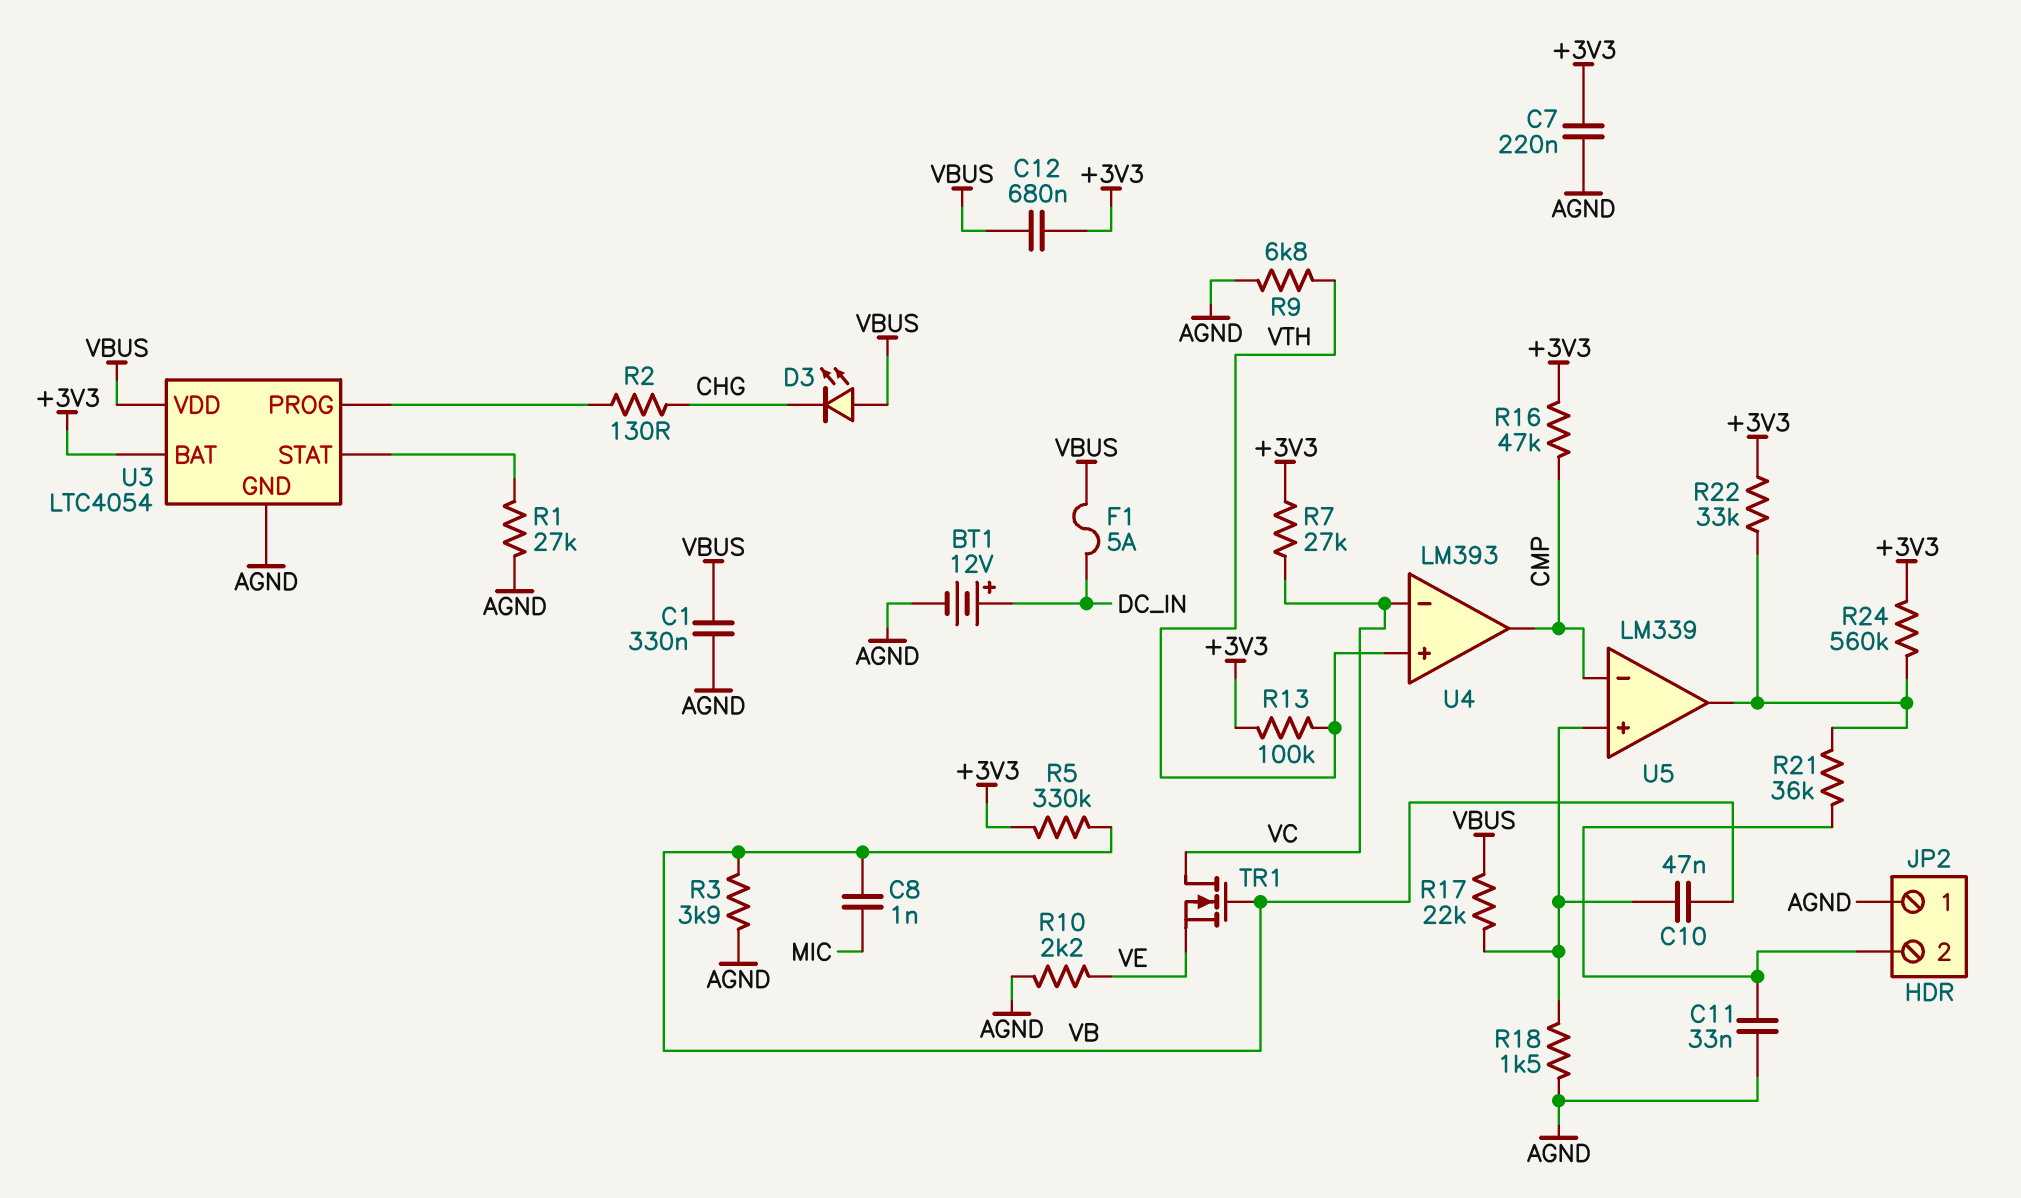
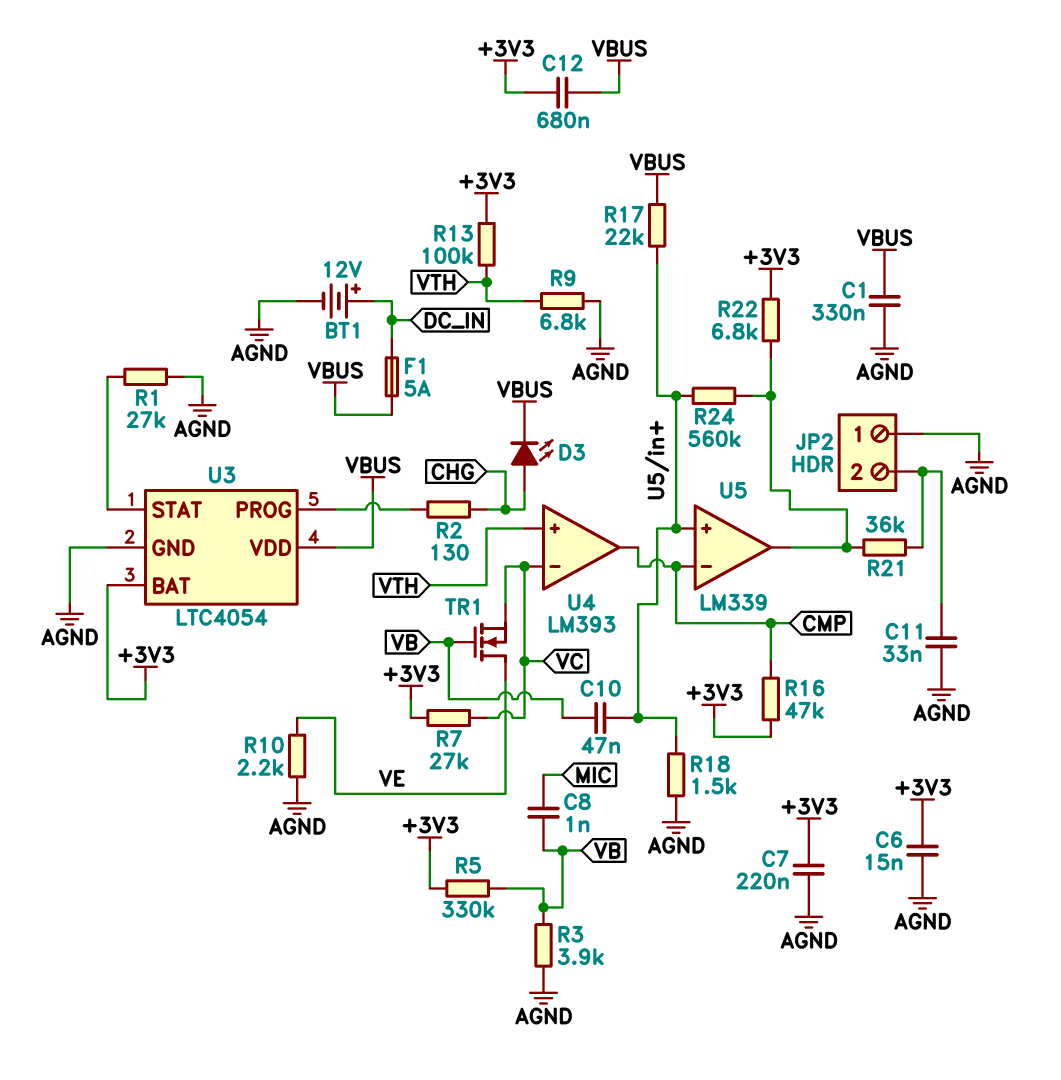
C6: none -> 15nF (+3V3, AGND)
D3: LED (A VBUS, K CHG) -> LED (A CHG, K VBUS)
R22: 33k (+3V3, U5/out) -> 6.8k (+3V3, U5/out)
R24: 560k (+3V3, U5/out) -> 560k (U5/in+, U5/out)
TR1: NMOS (G VB, D VC, S VE) -> NMOS (G VB, D VE, S VC)

